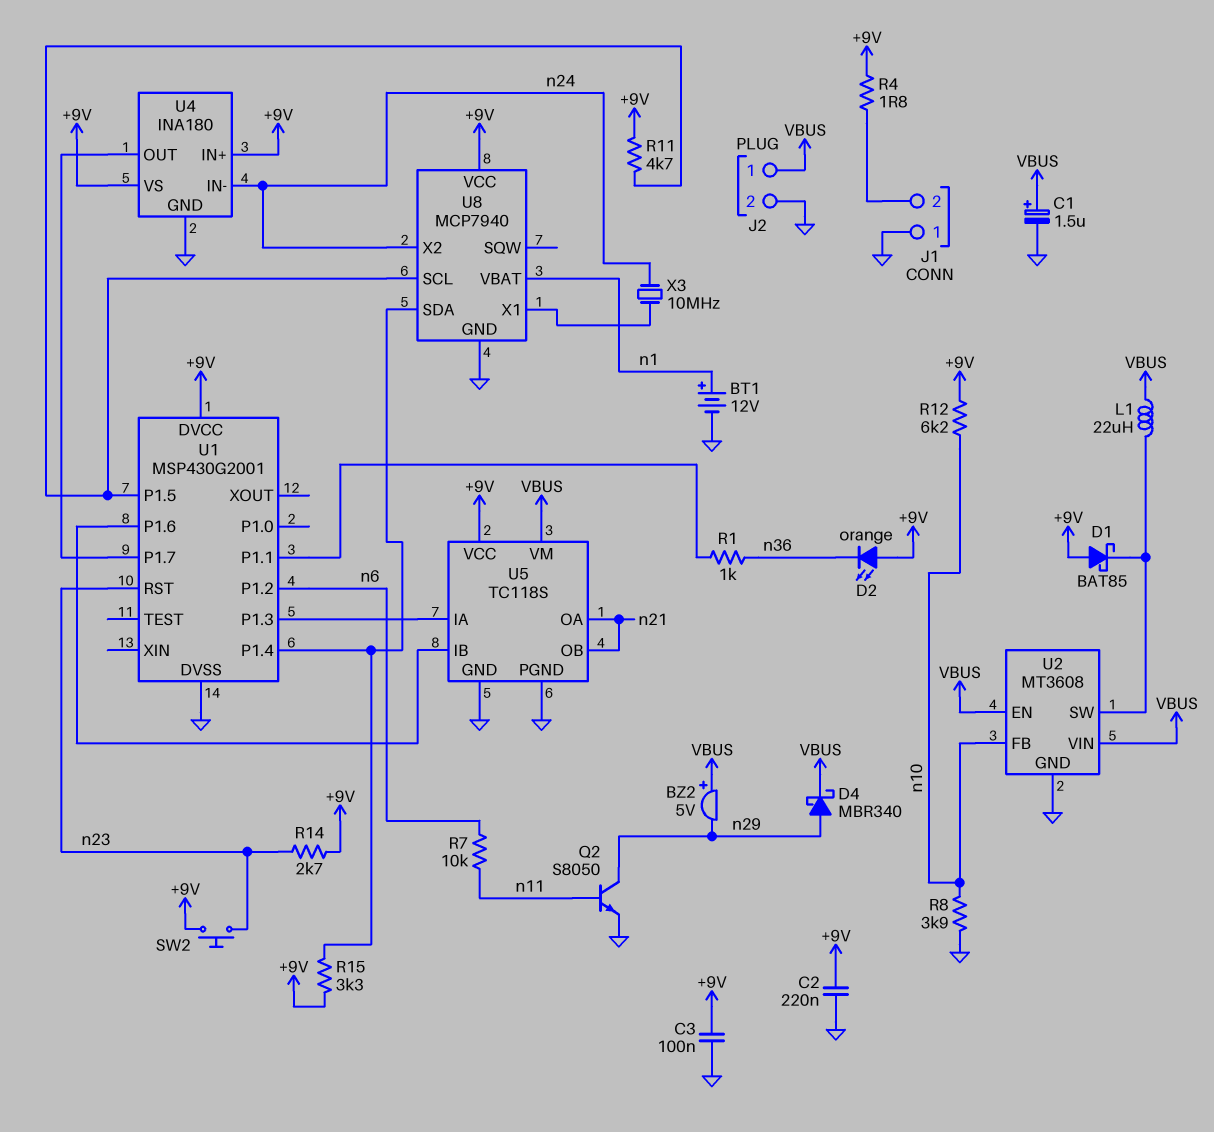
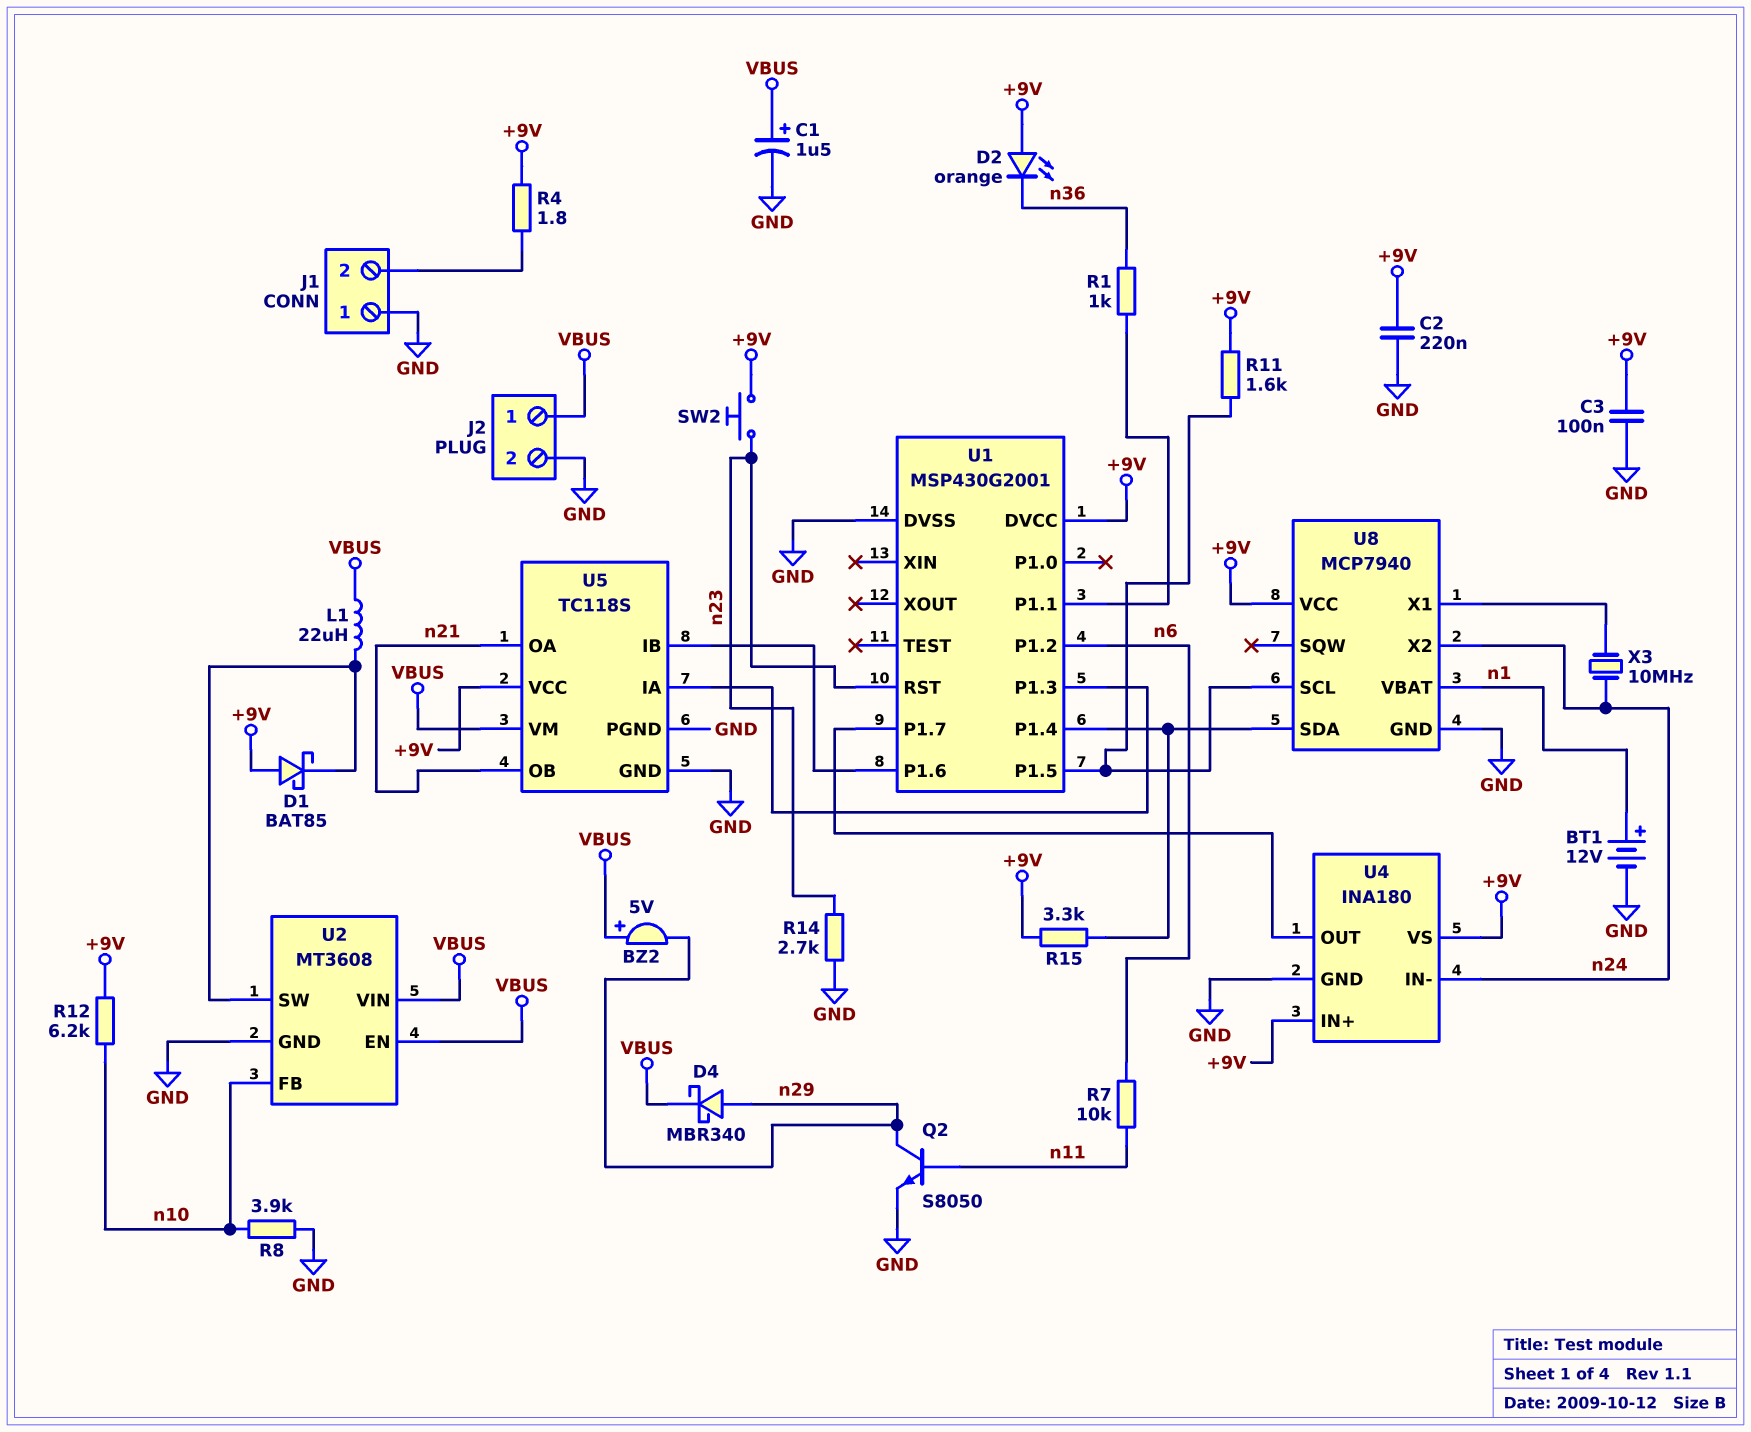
R11: 4.7k (+9V, U1/P1.5) -> 1.6k (+9V, U1/P1.5)
R14: 2.7k (+9V, n23) -> 2.7k (GND, n23)

